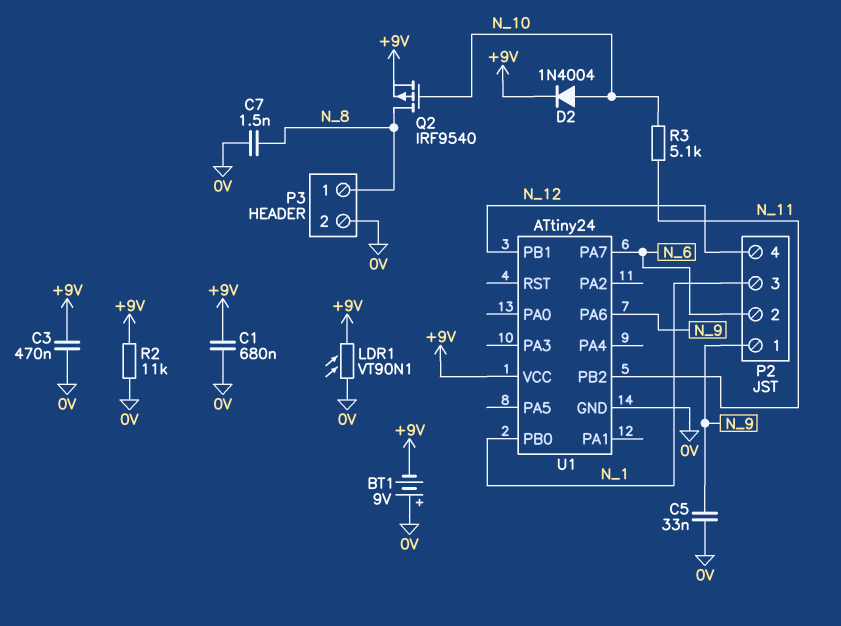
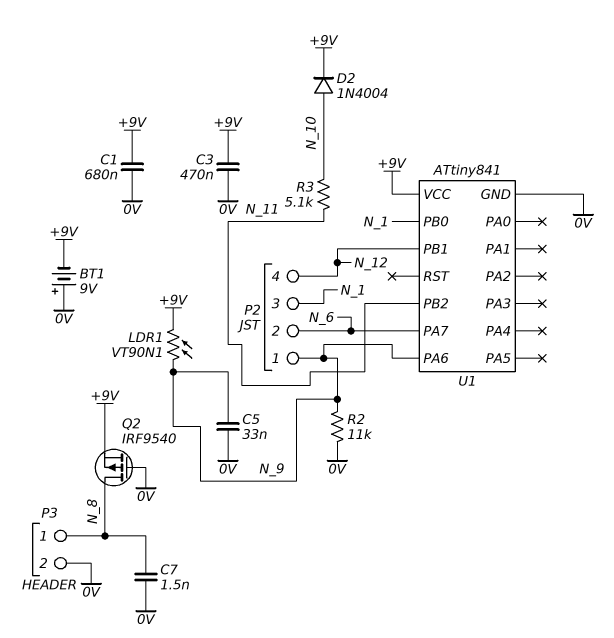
LDR1: VT90N1 (+9V, 0V) -> VT90N1 (+9V, N_9)
Q2: PMOS IRF9540 (G N_10, D N_8, S +9V) -> PMOS IRF9540 (G 0V, D N_8, S +9V)
R2: 11k (+9V, 0V) -> 11k (0V, N_9)
U1: ATtiny24 -> ATtiny841

